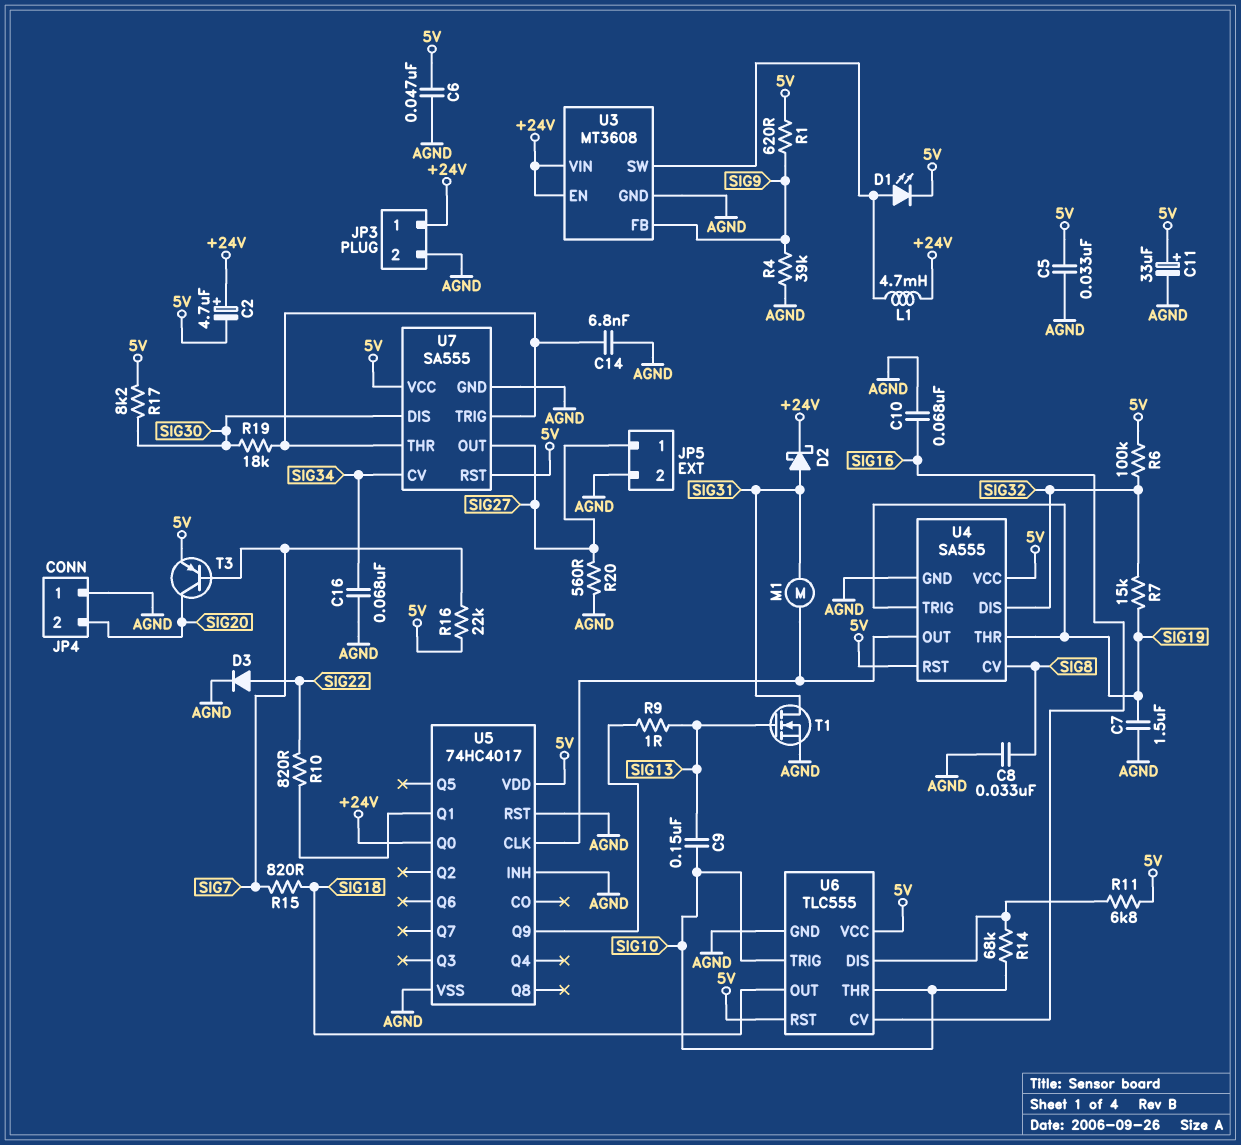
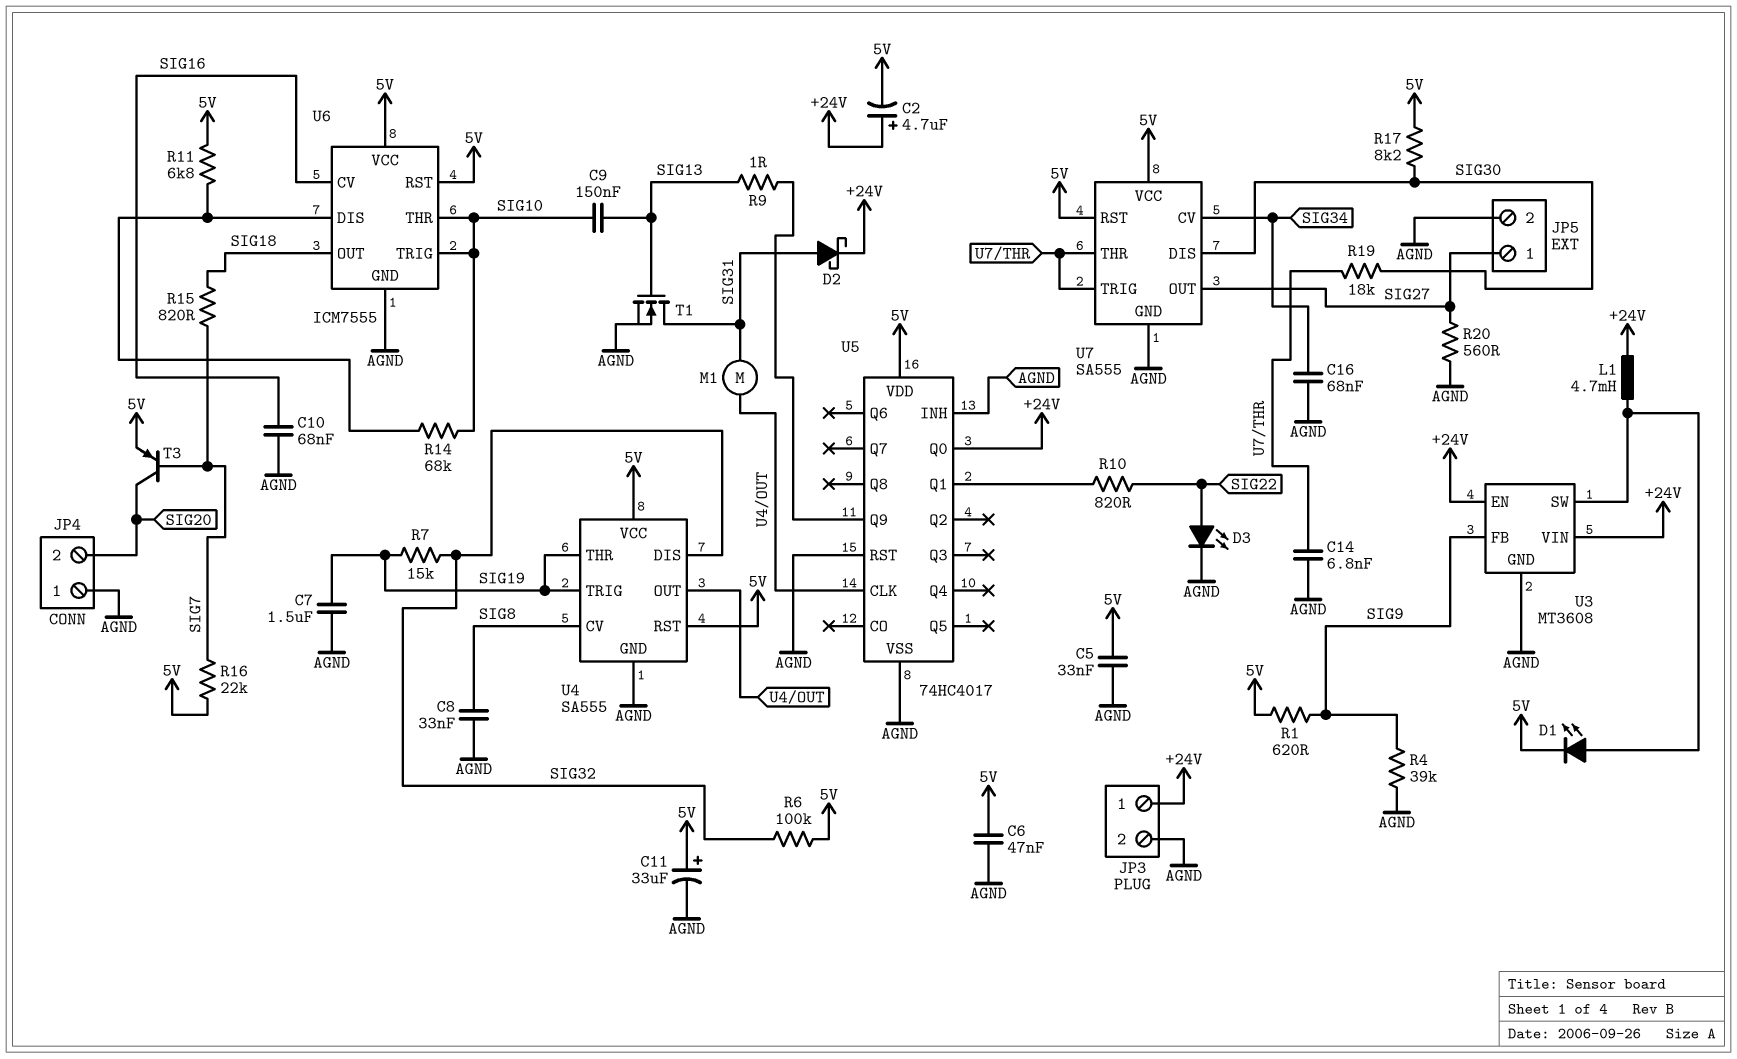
D3: diode (A SIG22, K AGND) -> LED (A SIG22, K AGND)
U6: TLC555 -> ICM7555

